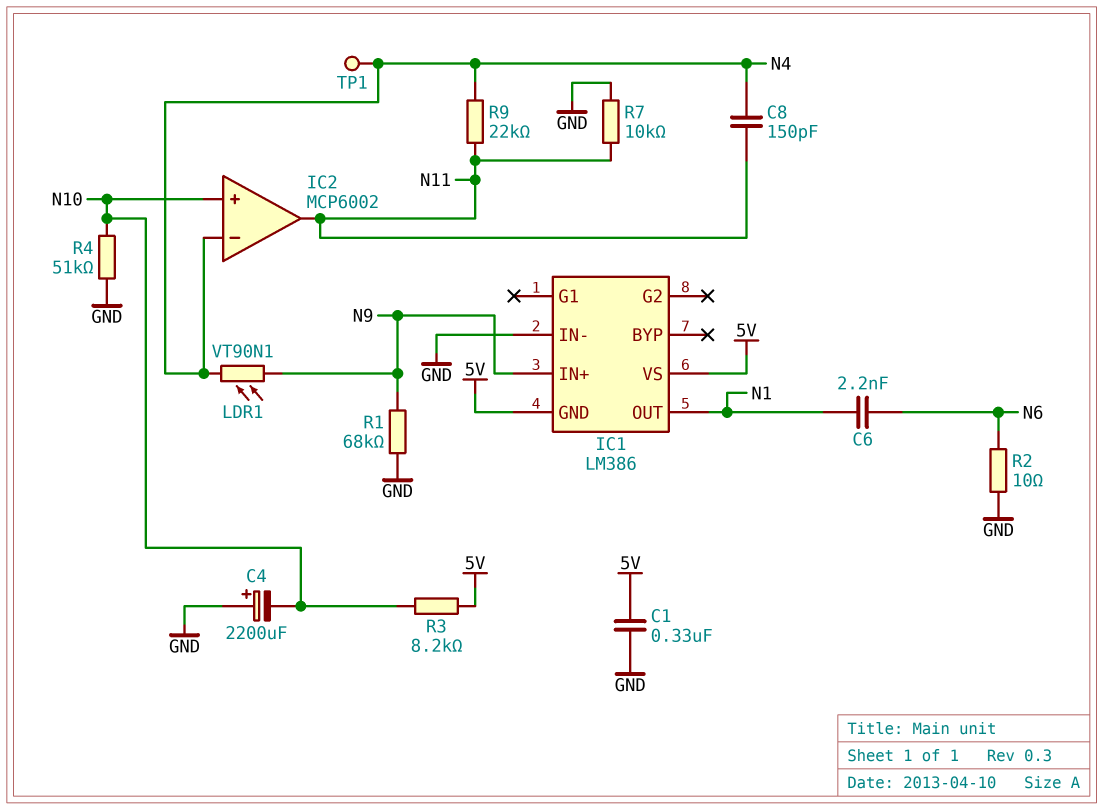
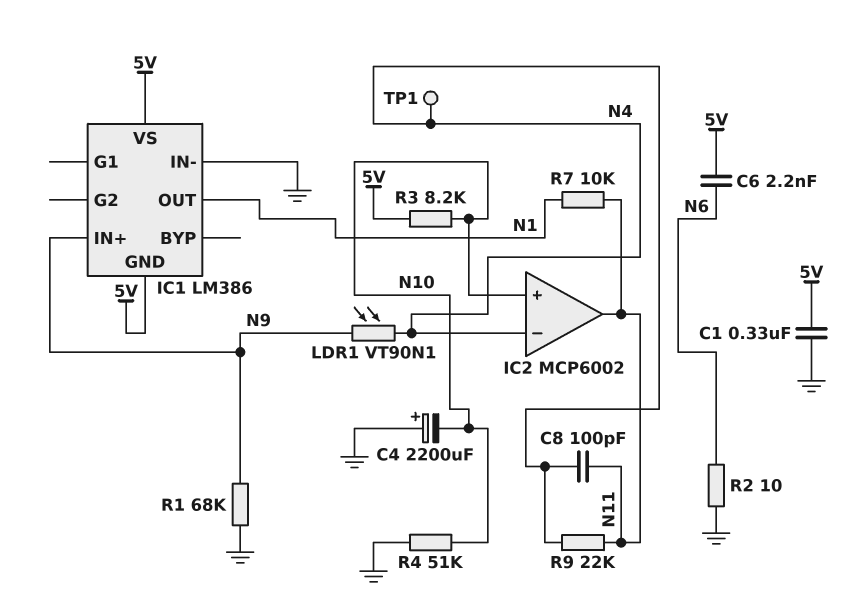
C6: 2.2nF (N1, N6) -> 2.2nF (5V, N6)
C8: 150pF (N4, N11) -> 100pF (N4, N11)
R7: 10k (GND, N11) -> 10k (N1, N11)

